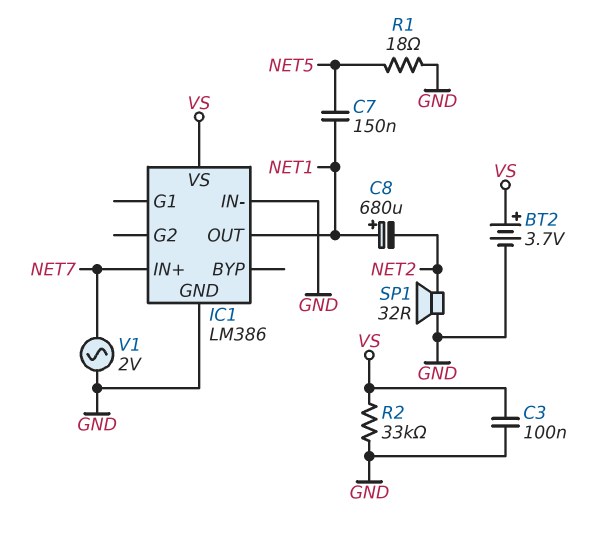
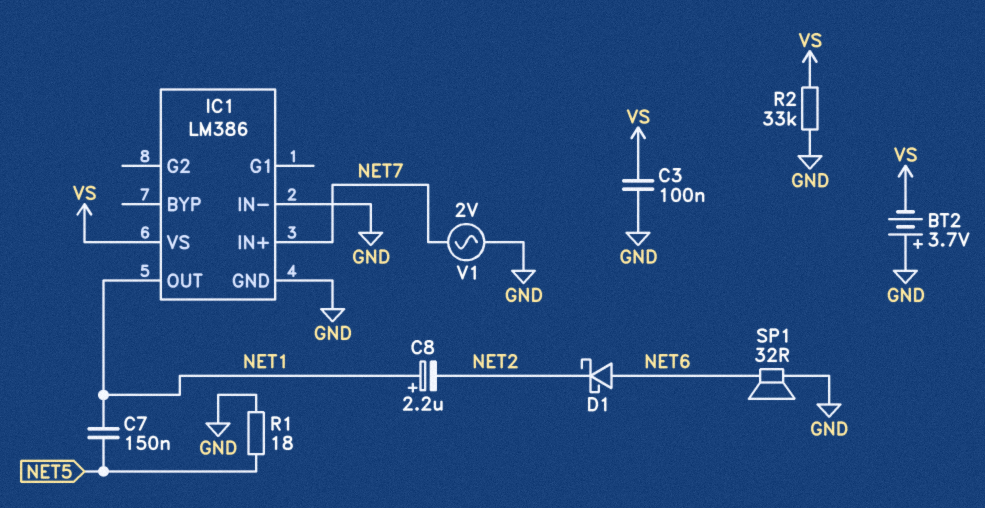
BT2: 3.7V (plus VS, minus GND) -> 3.7V (plus GND, minus VS)
C8: 680uF (plus NET1, minus NET2) -> 2.2uF (plus NET1, minus NET2)
D1: none -> schottky (A NET6, K NET2)
SP1: speaker 32R (GND, NET2) -> speaker 32R (GND, NET6)

